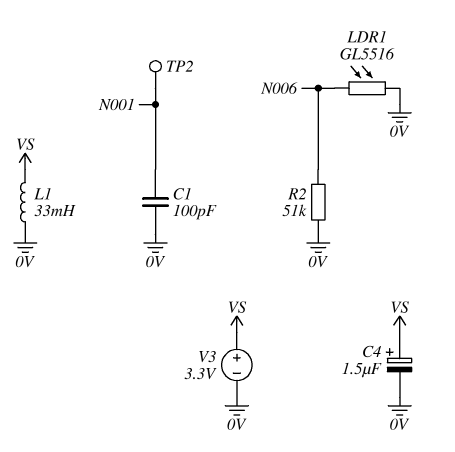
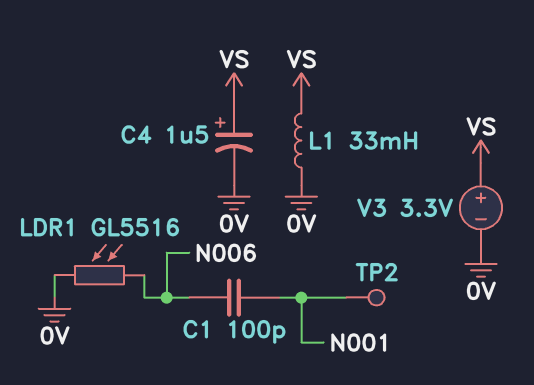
C1: 100pF (0V, N001) -> 100pF (N001, N006)
R2: 51k (0V, N006) -> none

